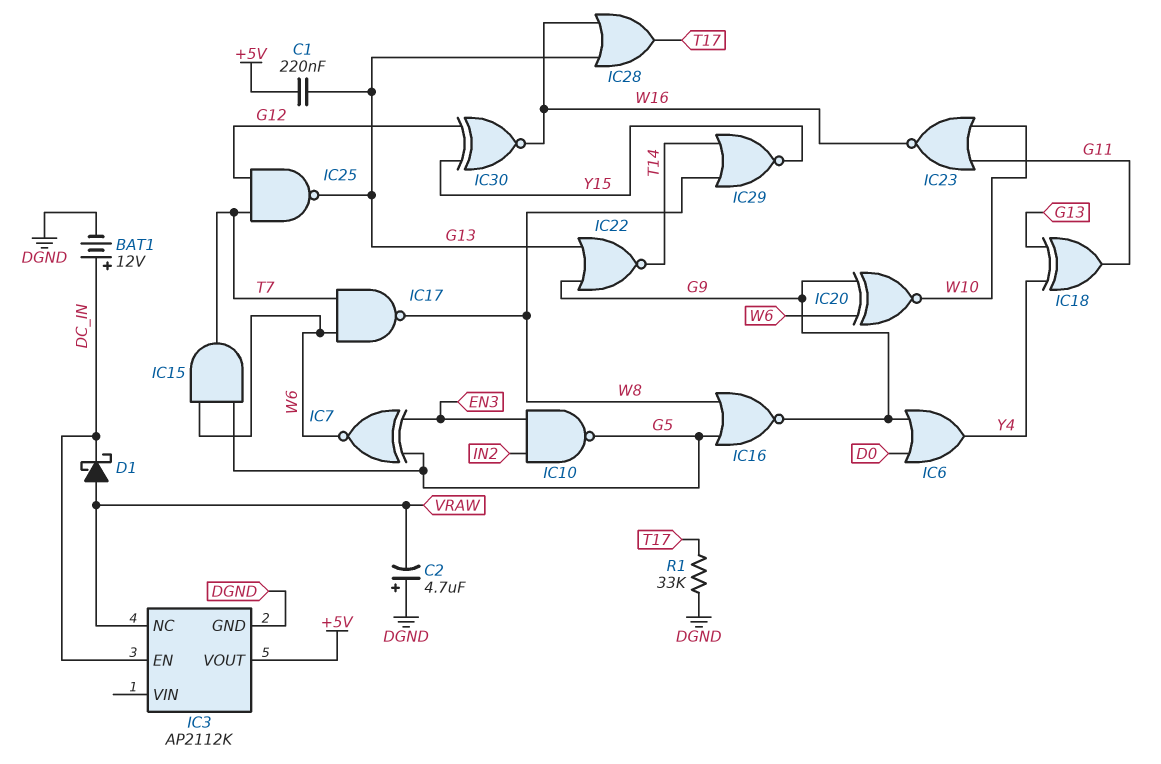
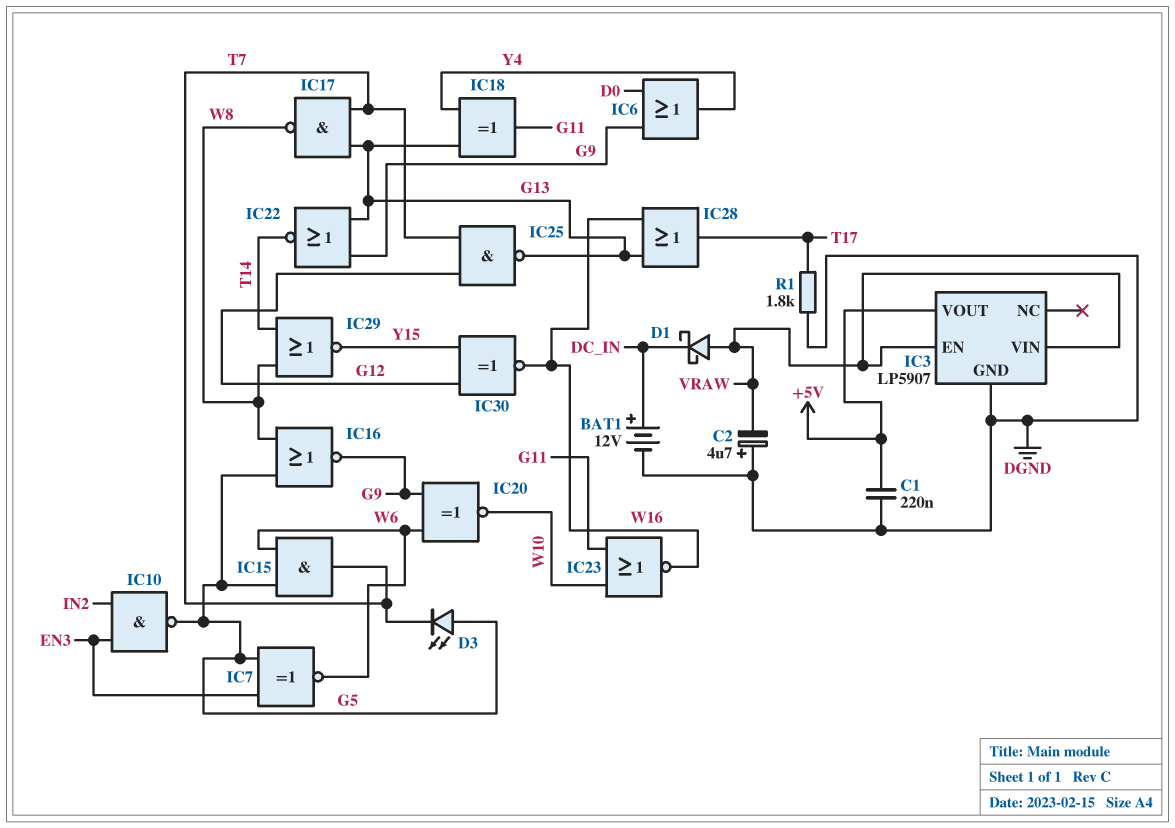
C1: 220nF (+5V, G13) -> 220nF (+5V, DGND)
D3: none -> LED (A G5, K T7)
IC3: AP2112K -> LP5907
IC3 pin EN: DC_IN -> VRAW
IC3 pin NC: VRAW -> none
IC3 pin VIN: none -> VRAW
IC17: NAND (in T7, in W6, out W8) -> NAND (in G13, in T7, out W8)
R1: 33k (DGND, T17) -> 1.8k (DGND, T17)

